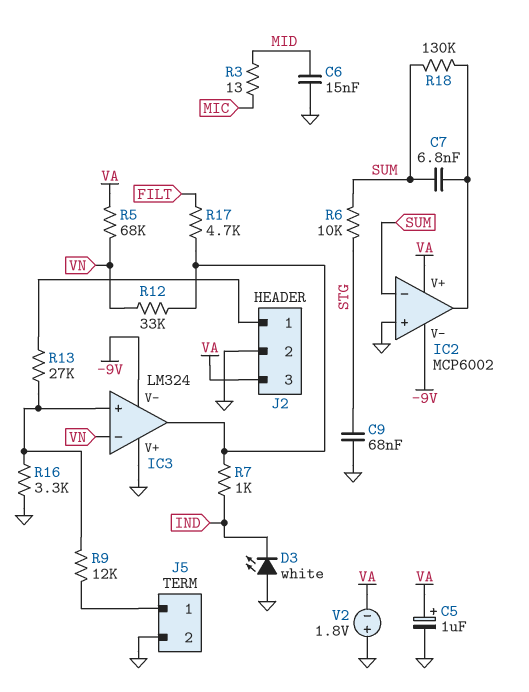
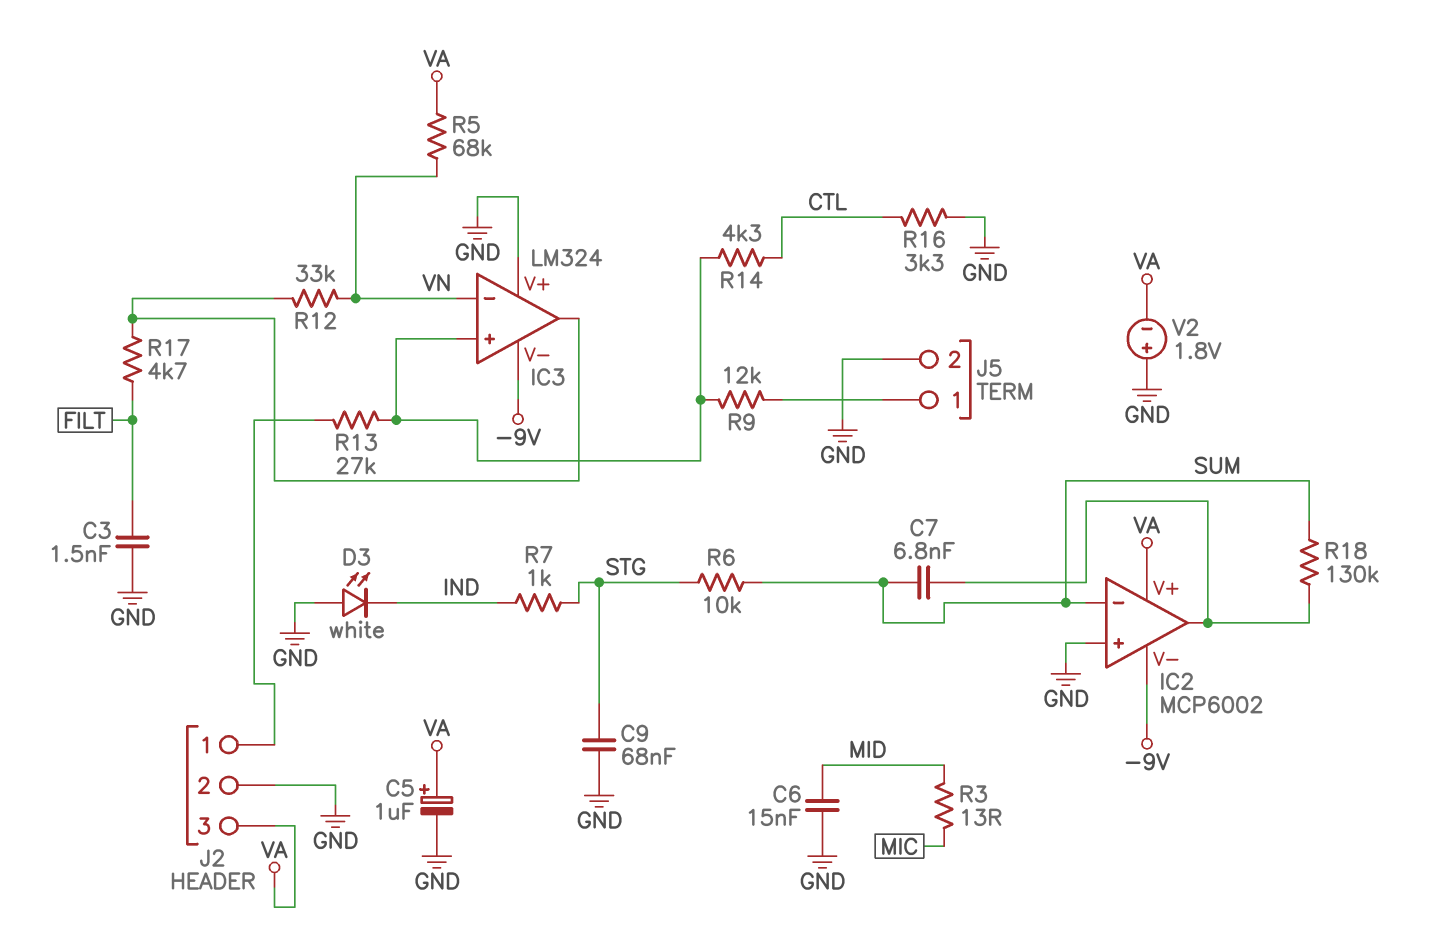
C3: none -> 1.5nF (FILT, GND)
R7: 1k (IC3/out, IND) -> 1k (IND, STG)
R14: none -> 4.3k (CTL, IC3/in+)
R16: 3.3k (GND, IC3/in+) -> 3.3k (CTL, GND)

